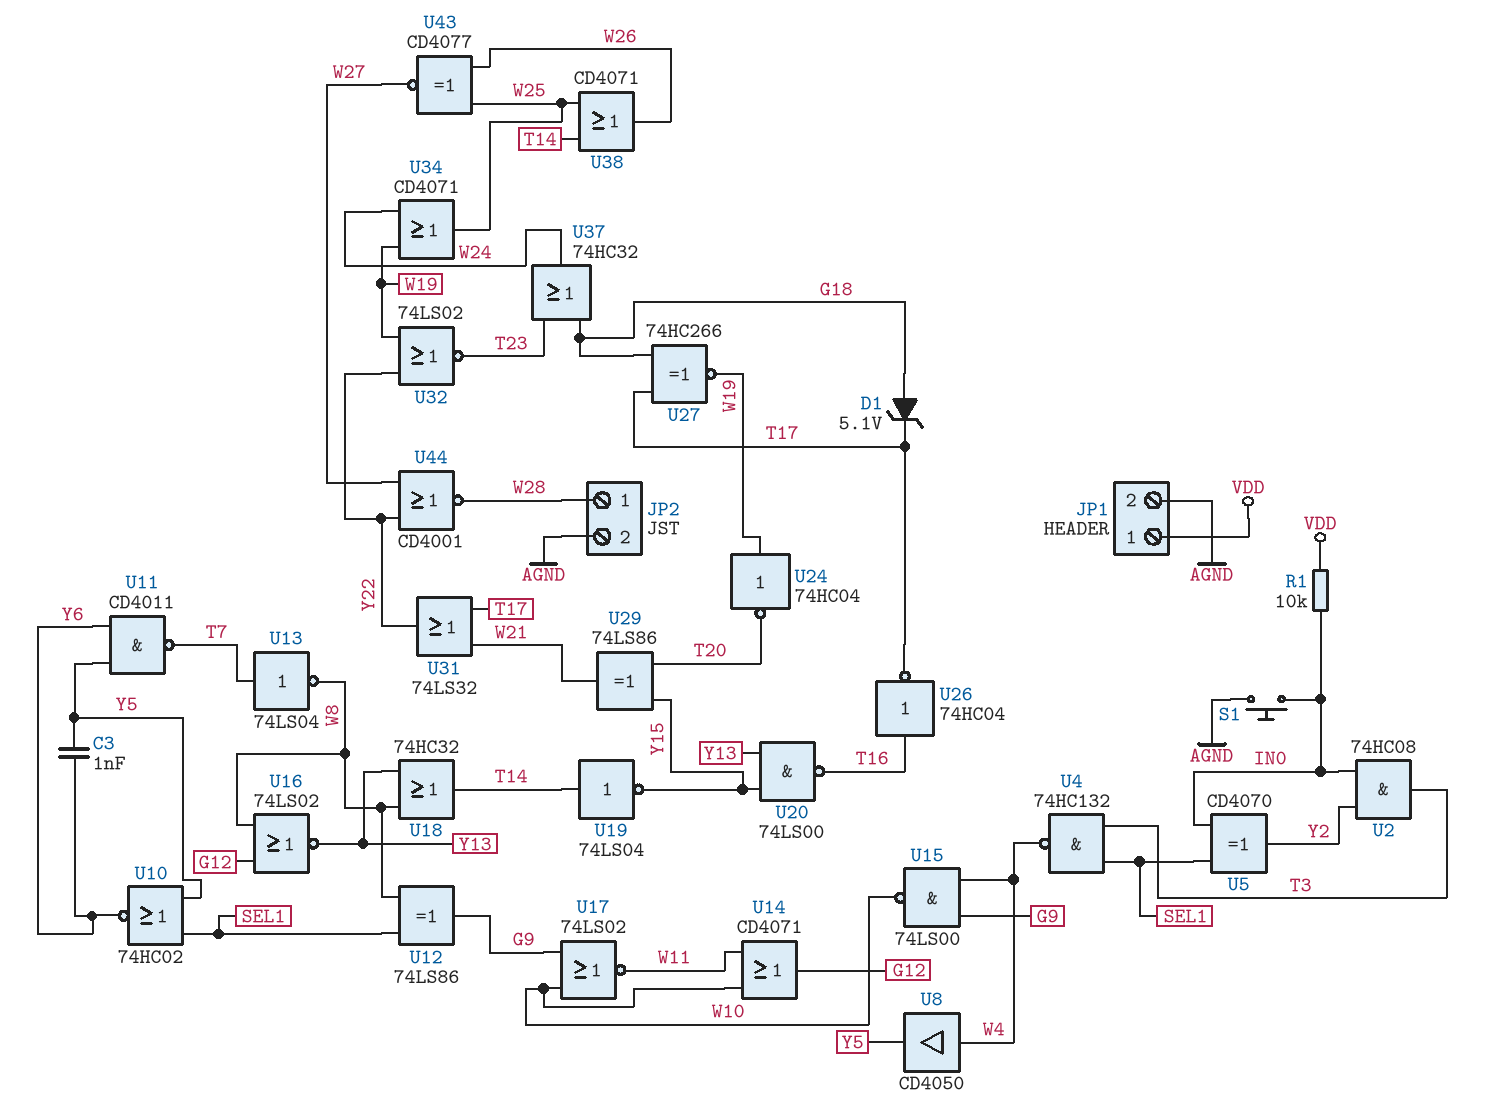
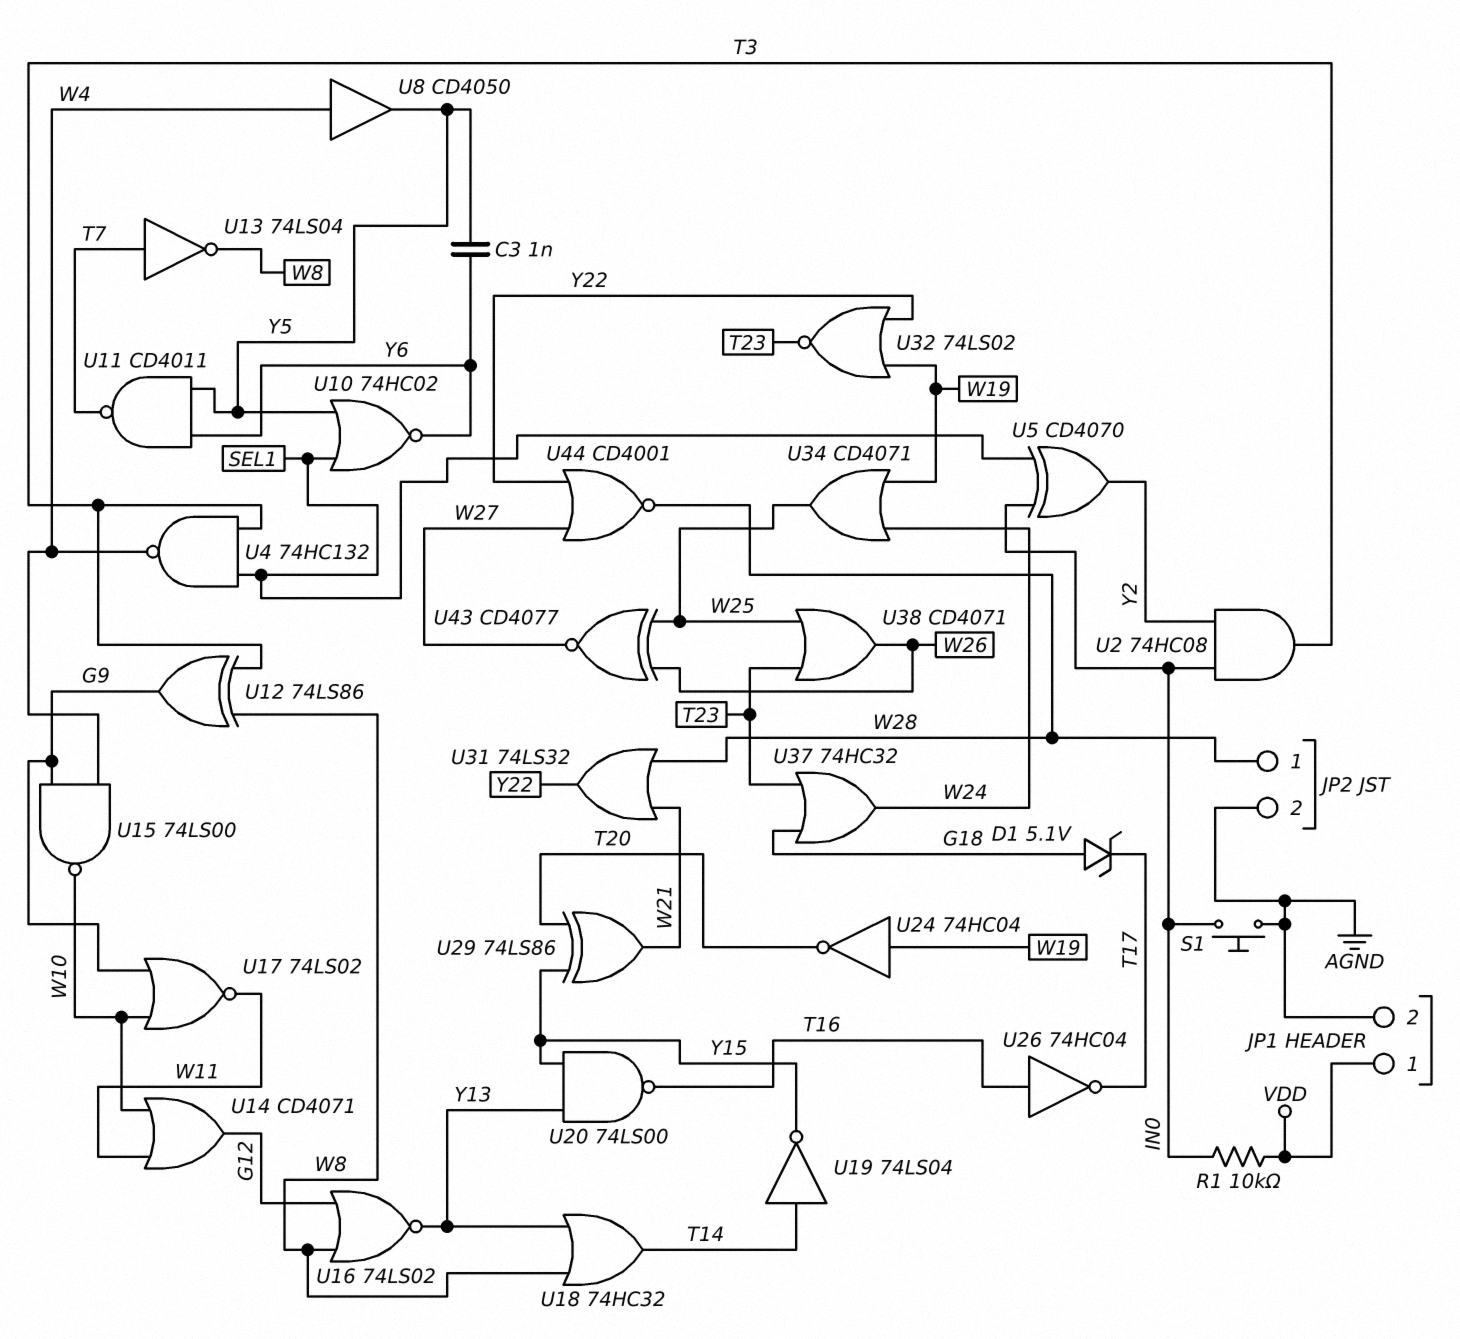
U12: XOR 74LS86 (in SEL1, in W8, out G9) -> XOR 74LS86 (in T3, in W8, out G9)
U27: XNOR 74HC266 (in G18, in T17, out W19) -> none
U31: OR 74LS32 (in T17, in W21, out Y22) -> OR 74LS32 (in W21, in W28, out Y22)
U38: OR CD4071 (in T14, in W25, out W26) -> OR CD4071 (in T23, in W25, out W26)

